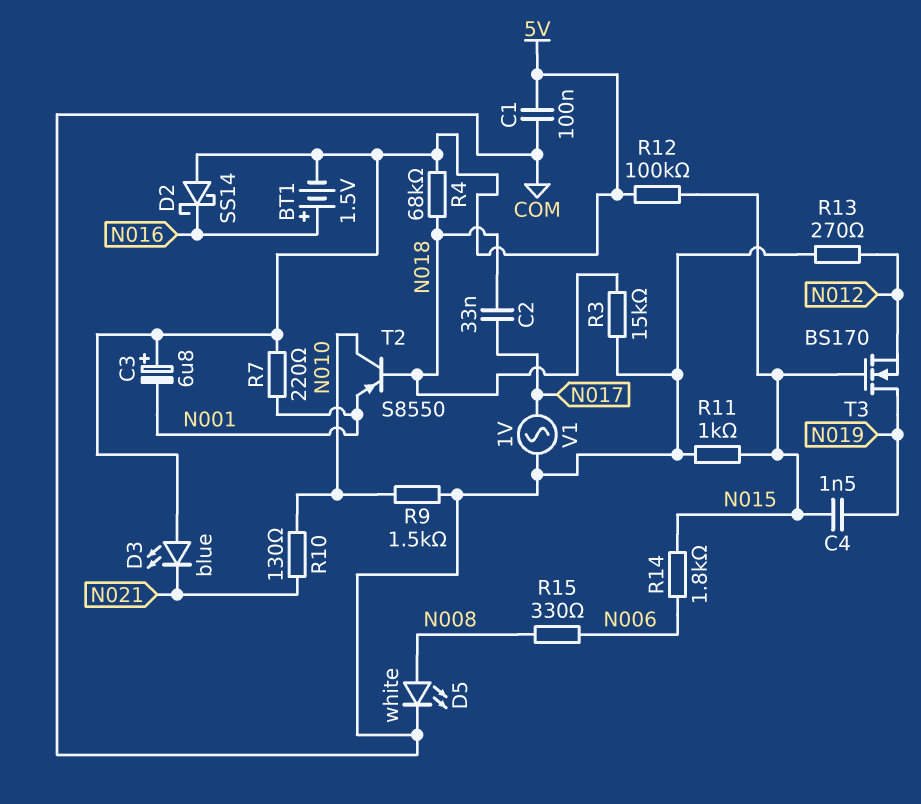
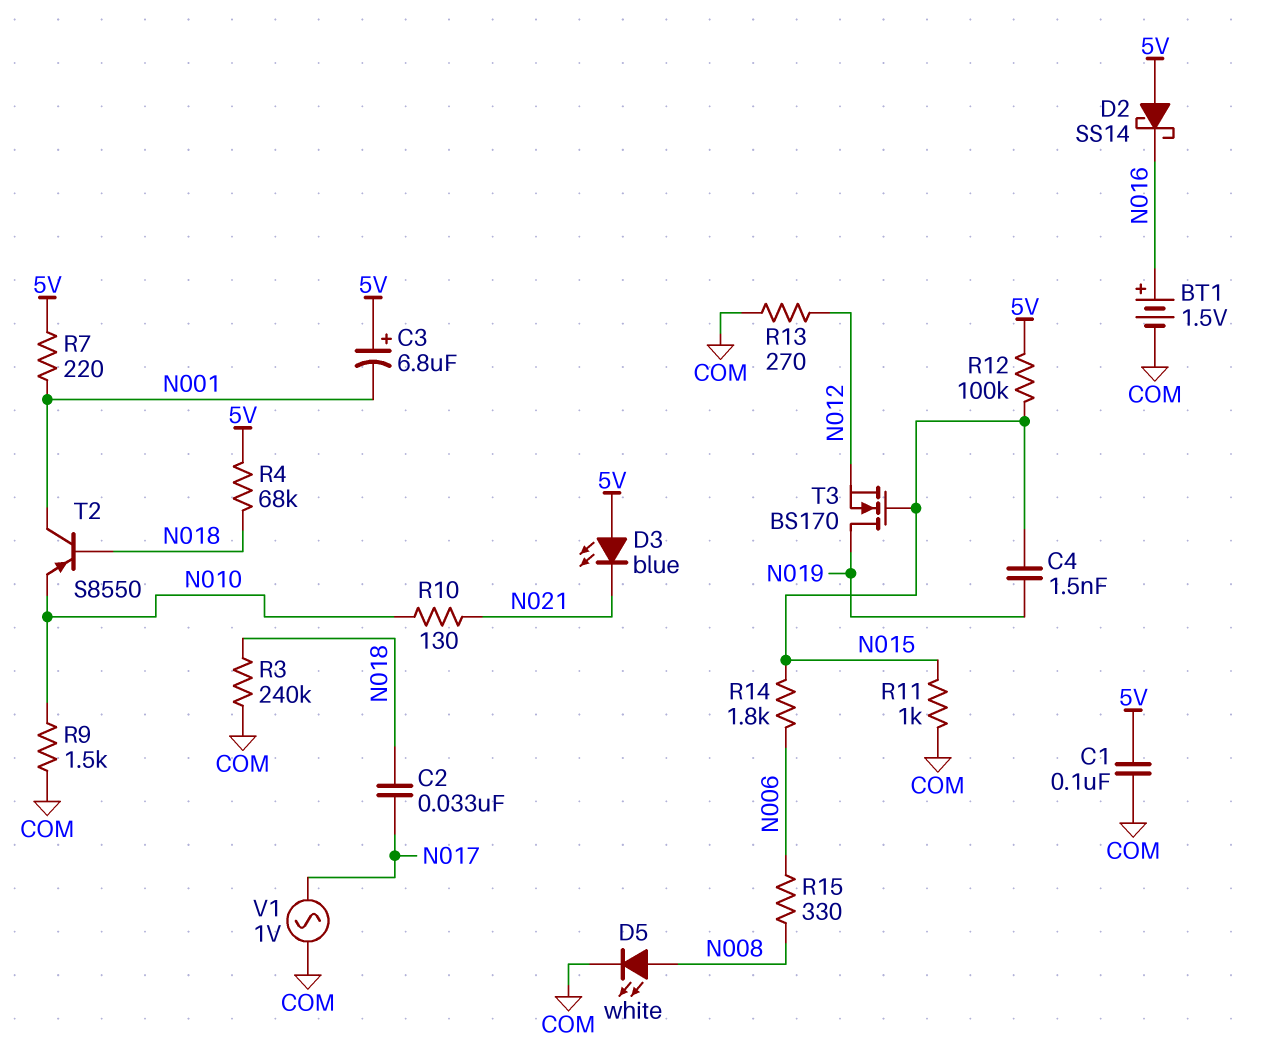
BT1: 1.5V (plus N016, minus 5V) -> 1.5V (plus N016, minus COM)
R3: 15k (COM, N018) -> 240k (COM, N018)
T2: PNP S8550 (B N018, C N010, E N001) -> PNP S8550 (B N018, C N001, E N010)

